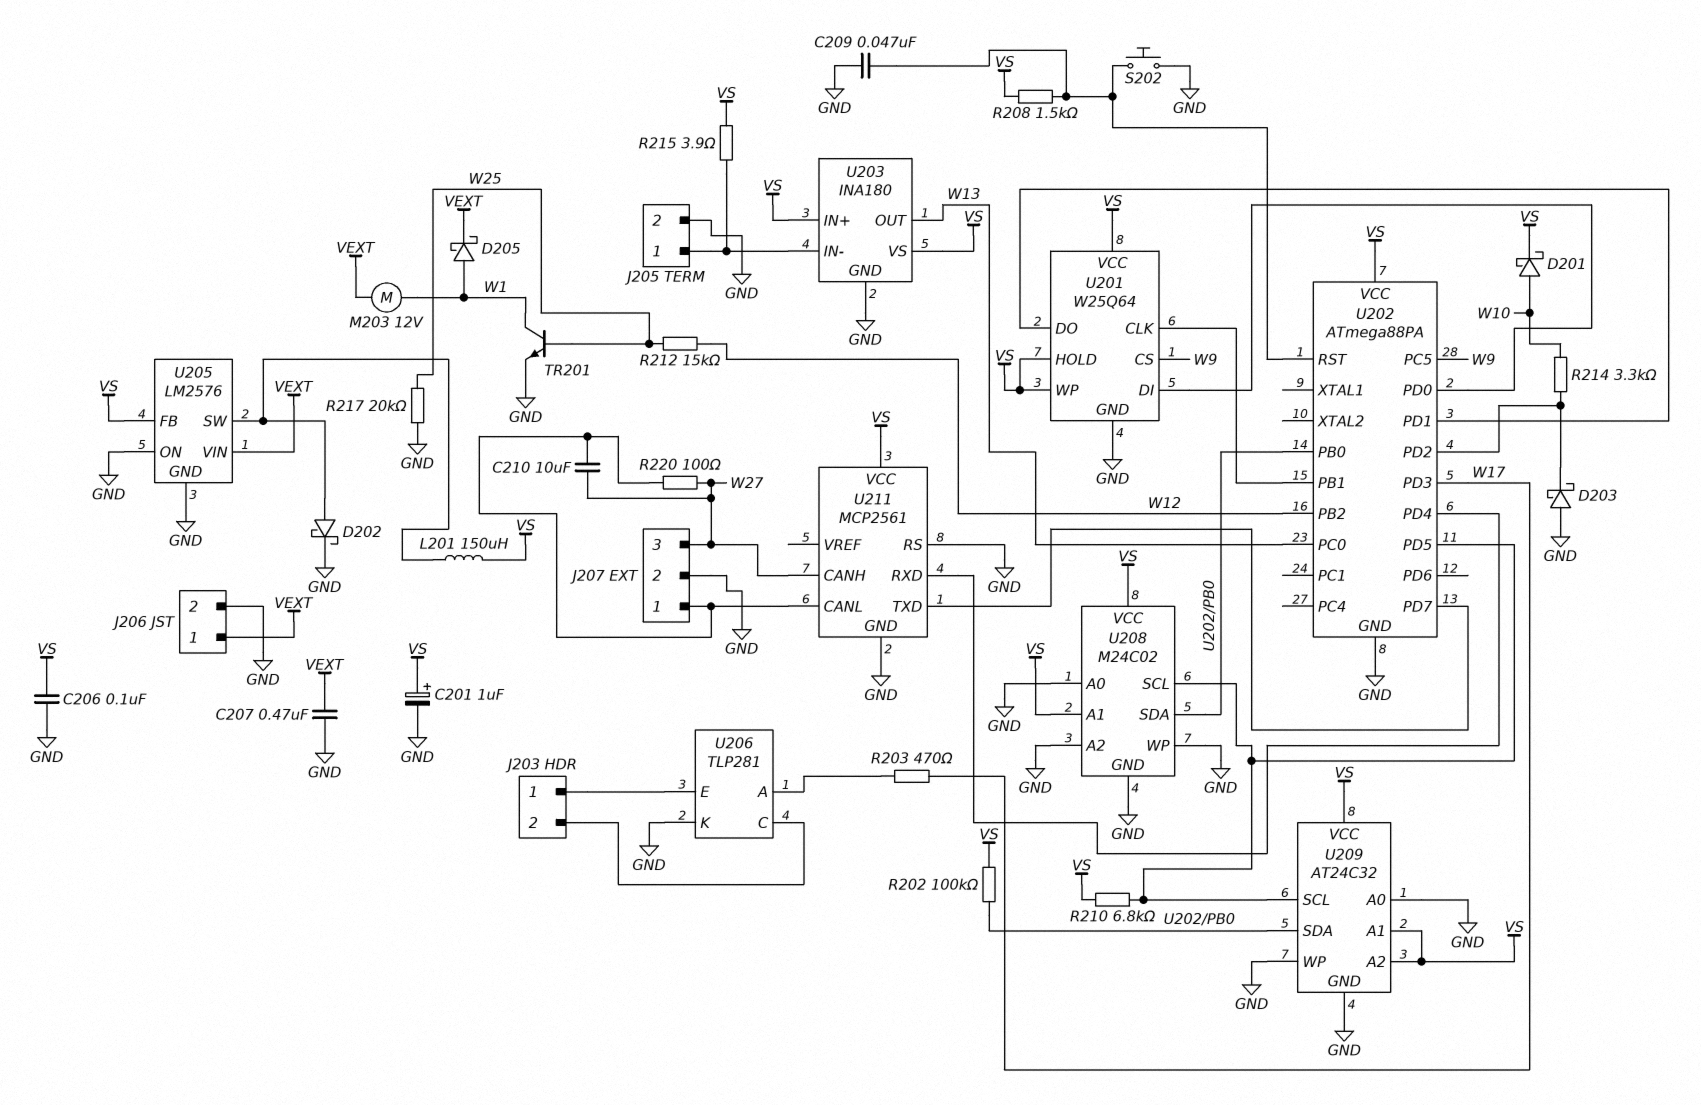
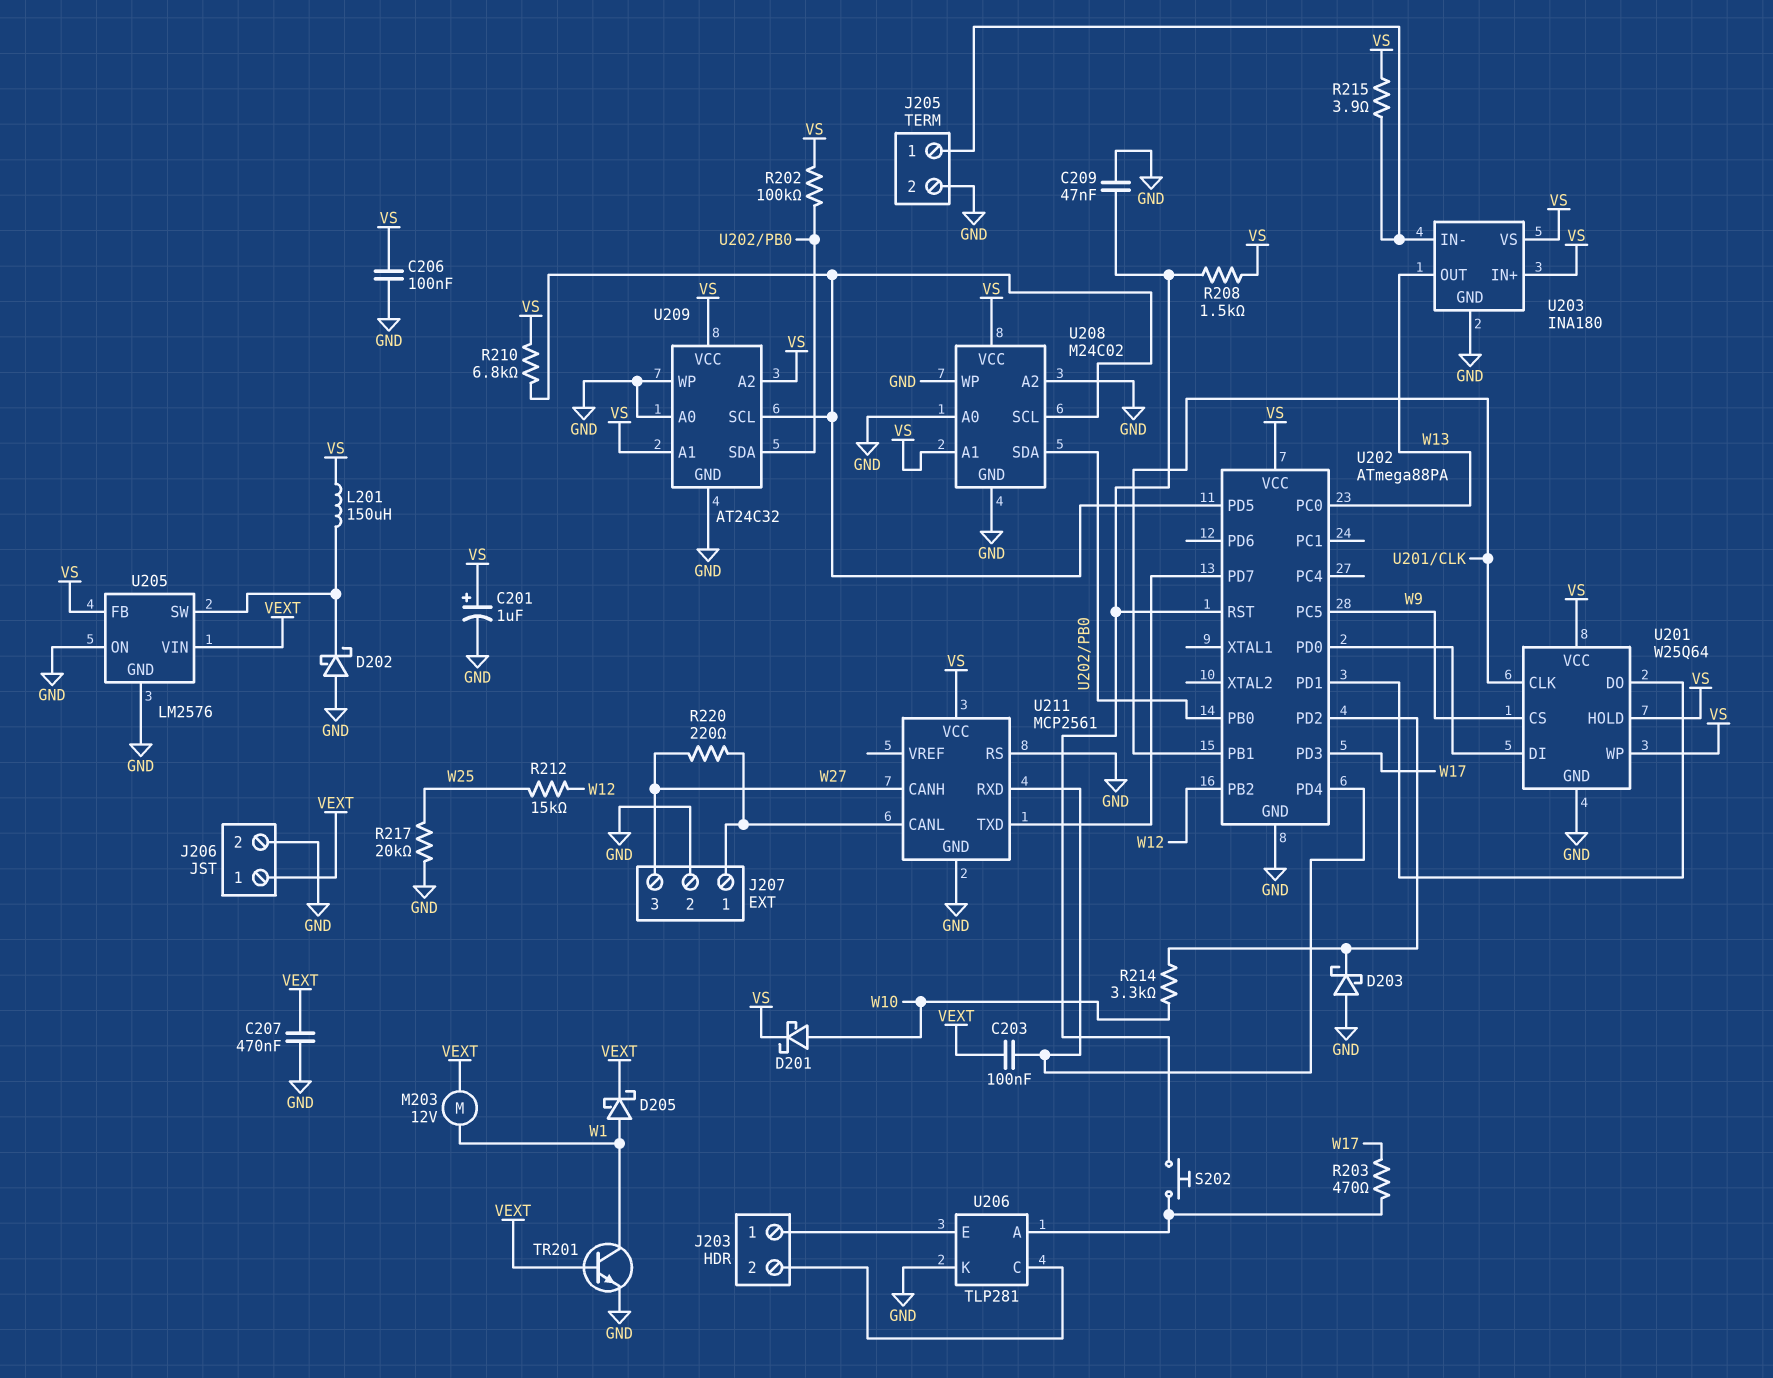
C203: none -> 100nF (U202/PD4, VEXT)
C210: 10uF (J207/1, W27) -> none
D202: schottky (A U205/SW, K GND) -> schottky (A GND, K U205/SW)
R220: 100 (J207/1, W27) -> 220 (J207/1, W27)
S202: button (GND, U202/RST) -> button (U202/RST, U206/A)
TR201: NPN (B W25, C W1, E GND) -> NPN (B VEXT, C W1, E GND)

